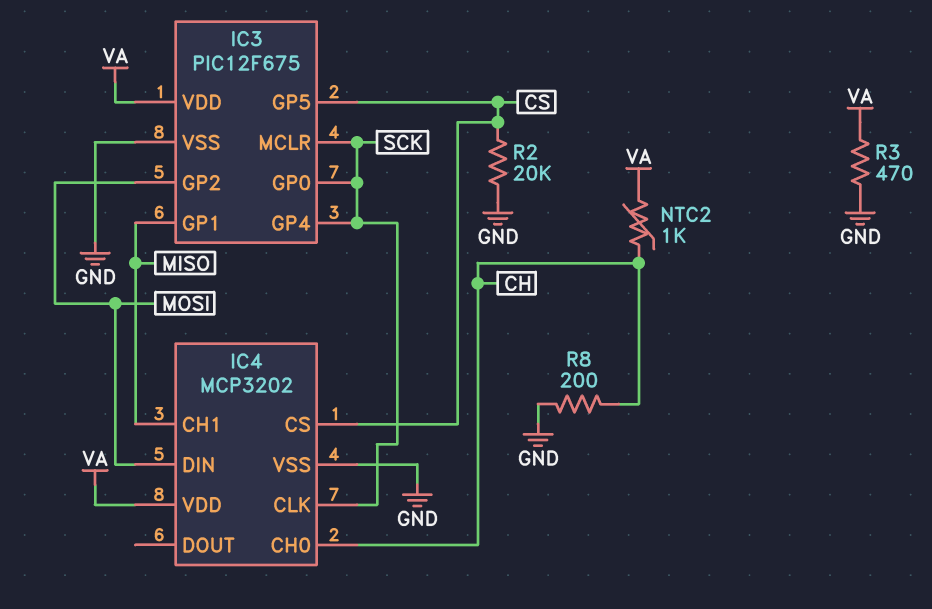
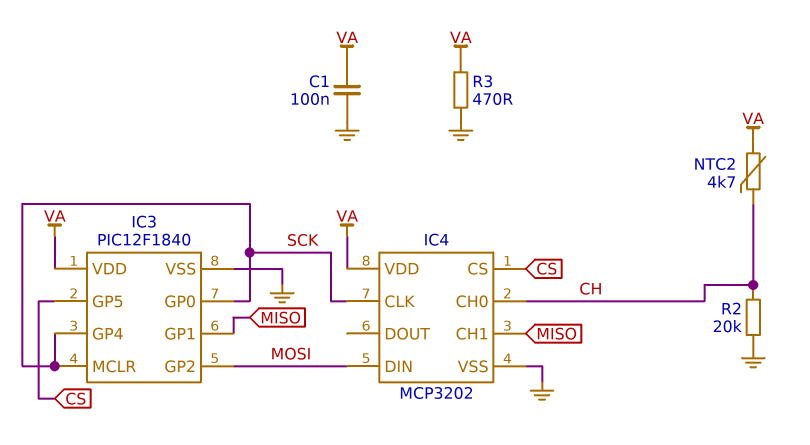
C1: none -> 100nF (GND, VA)
IC3: PIC12F675 -> PIC12F1840
NTC2: 1k (CH, VA) -> 4.7k (CH, VA)
R2: 20k (CS, GND) -> 20k (CH, GND)
R8: 200 (CH, GND) -> none

